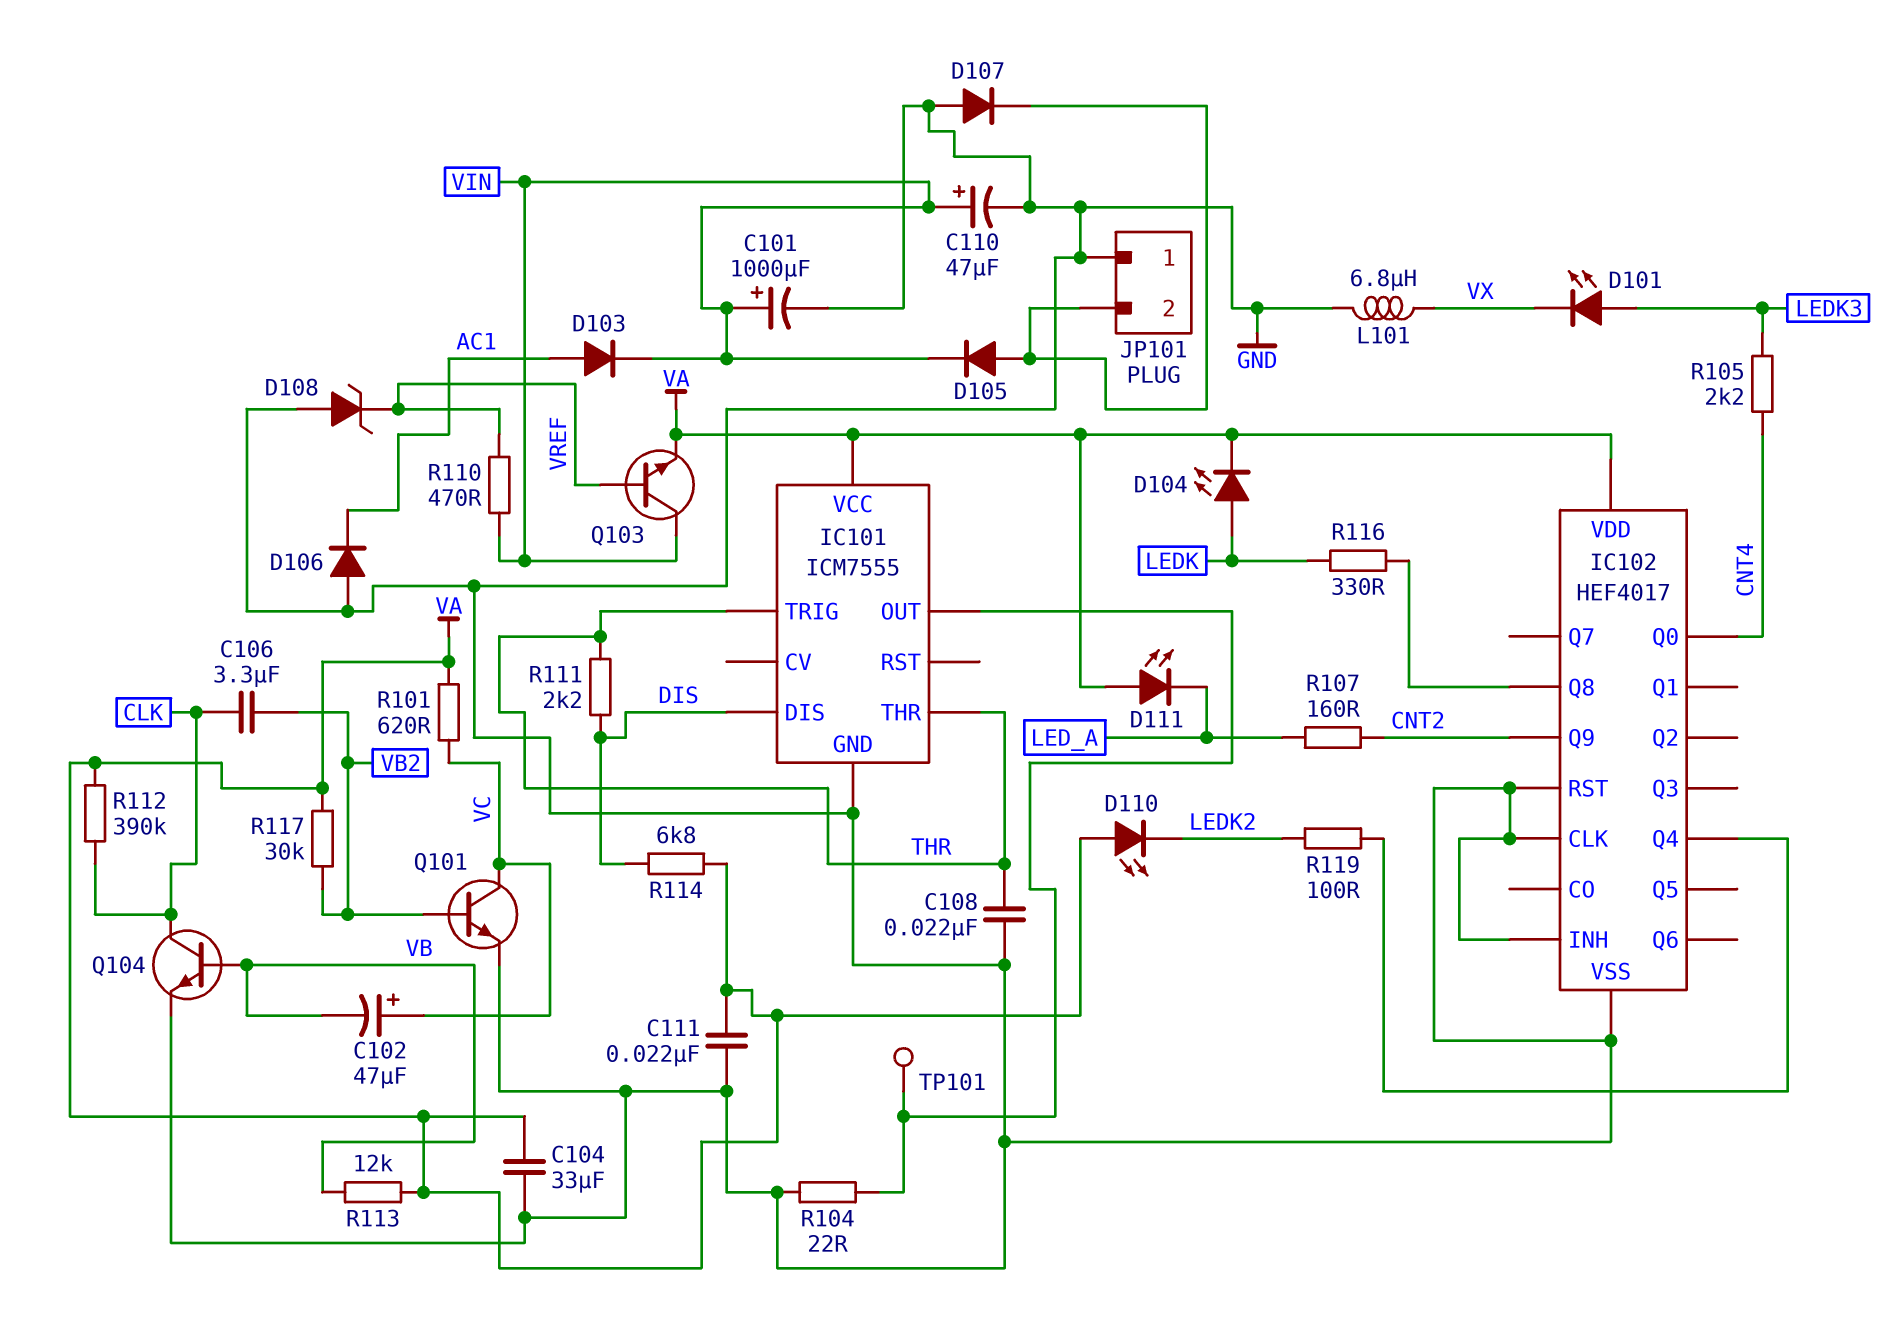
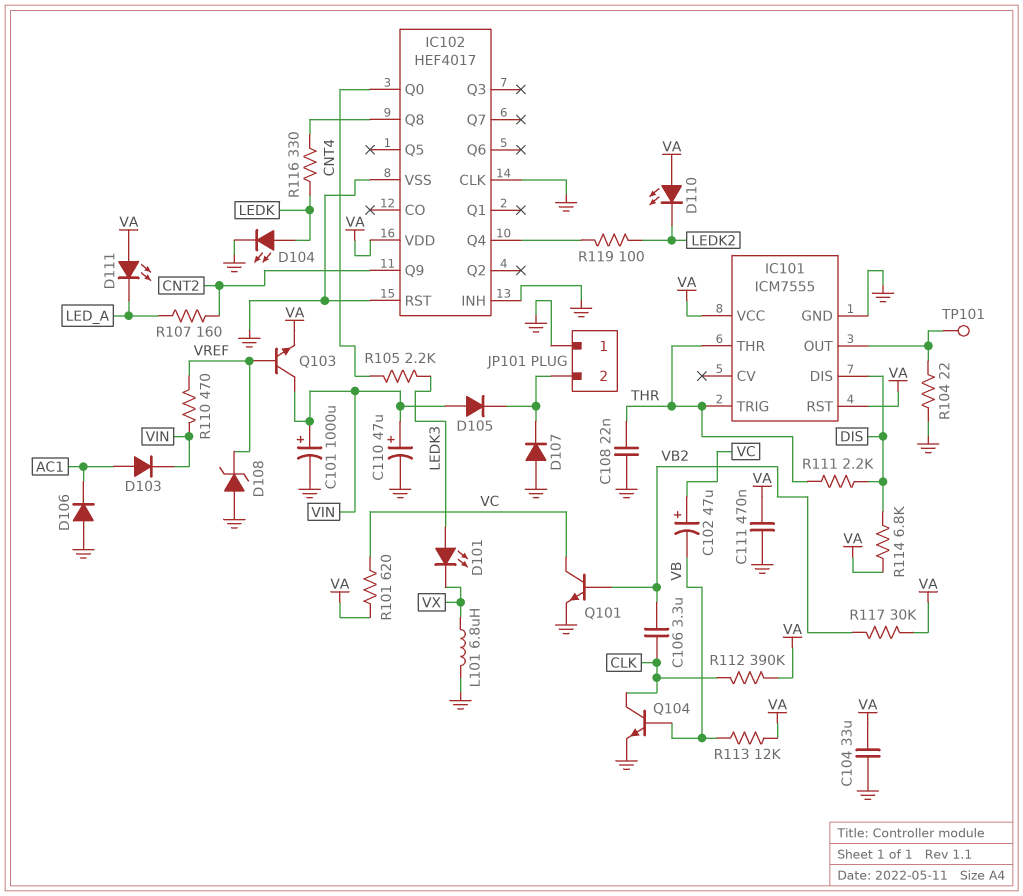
C111: 22nF (GND, VA) -> 470nF (GND, VA)
D104: LED (A LEDK, K VA) -> LED (A LEDK, K GND)
D105: diode (A JP101/2, K VIN) -> diode (A VIN, K JP101/2)
IC101 pin RST: none -> VA

